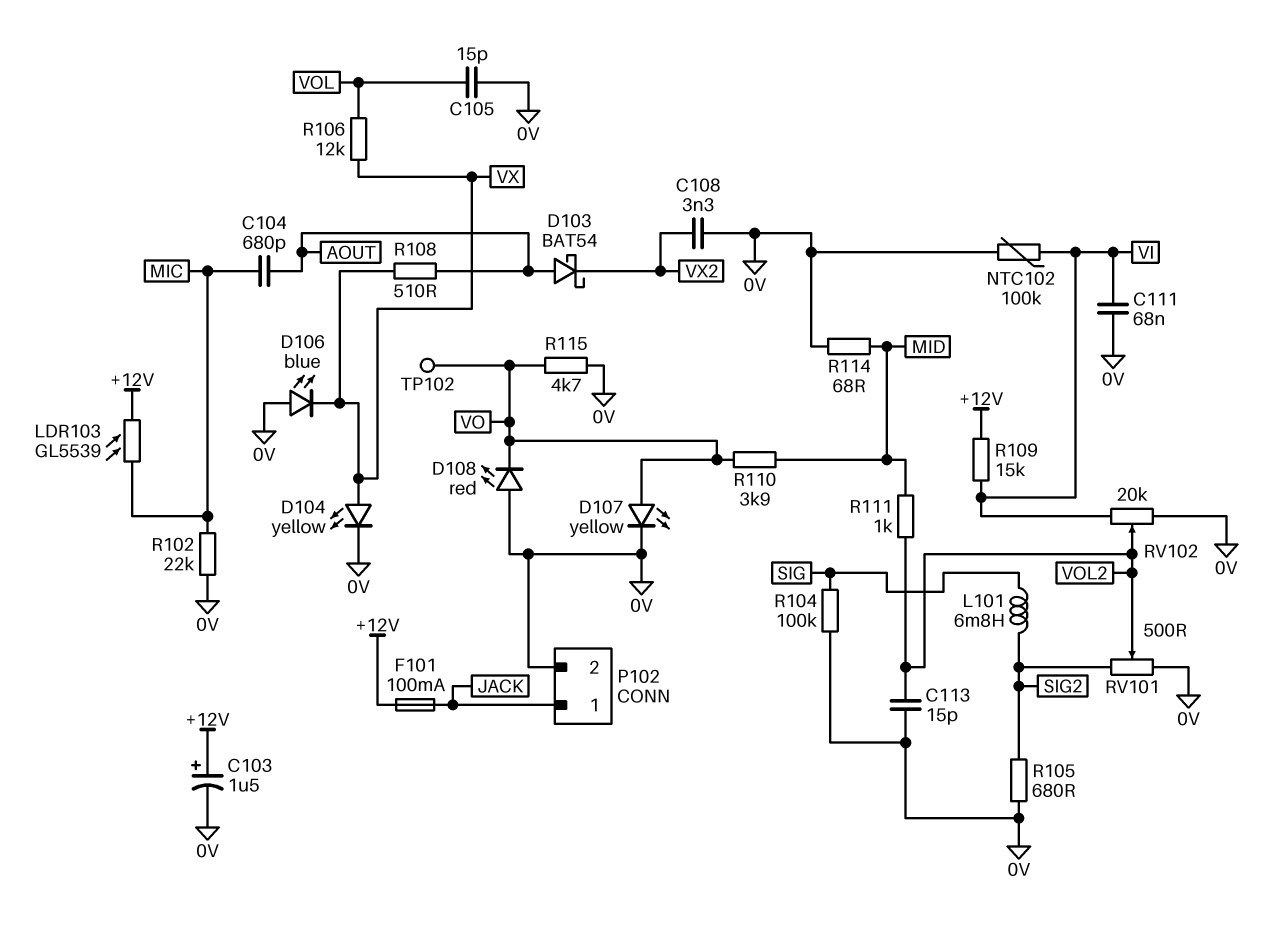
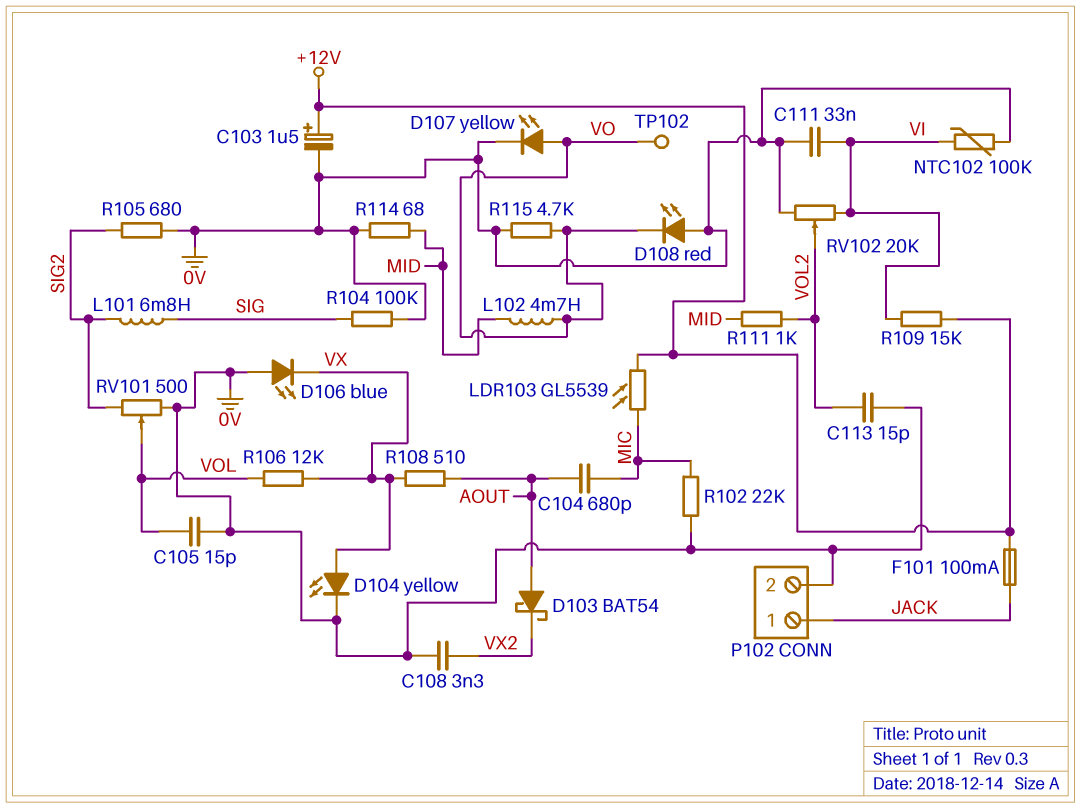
C111: 68nF (0V, VI) -> 33nF (0V, VI)
L102: none -> 4.7mH (MID, VO)
R110: 3.9k (MID, VO) -> none
RV101: 500 (0V, SIG2, wiper VOL2) -> 500 (0V, SIG2, wiper VOL)

